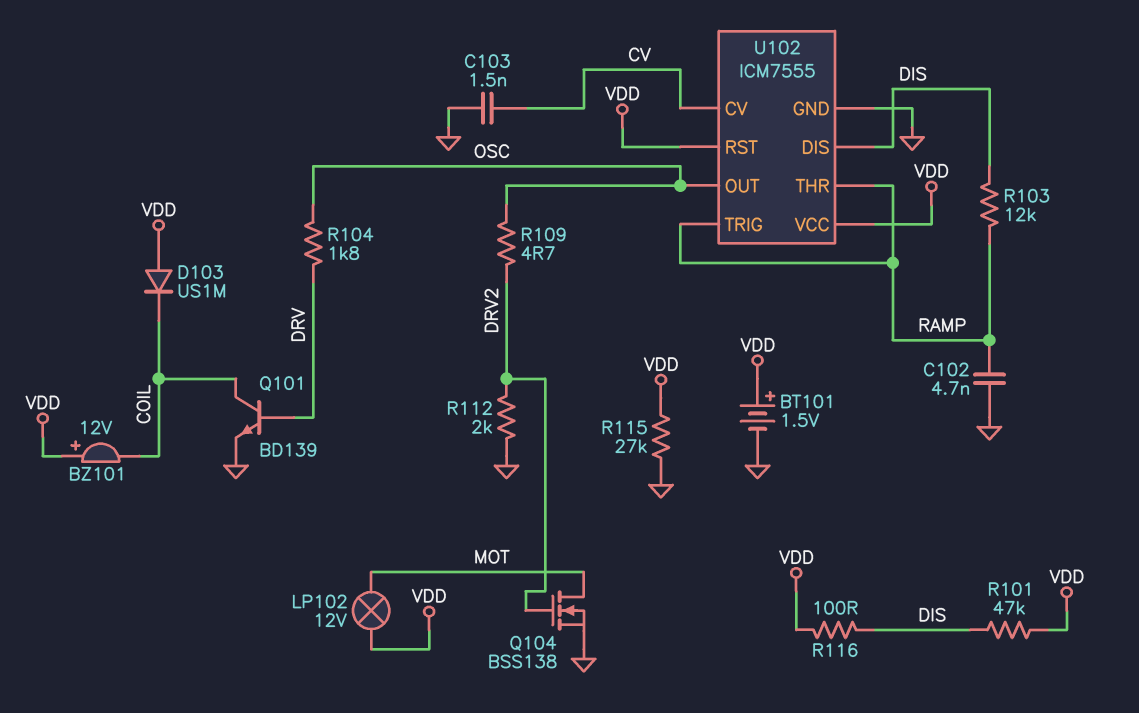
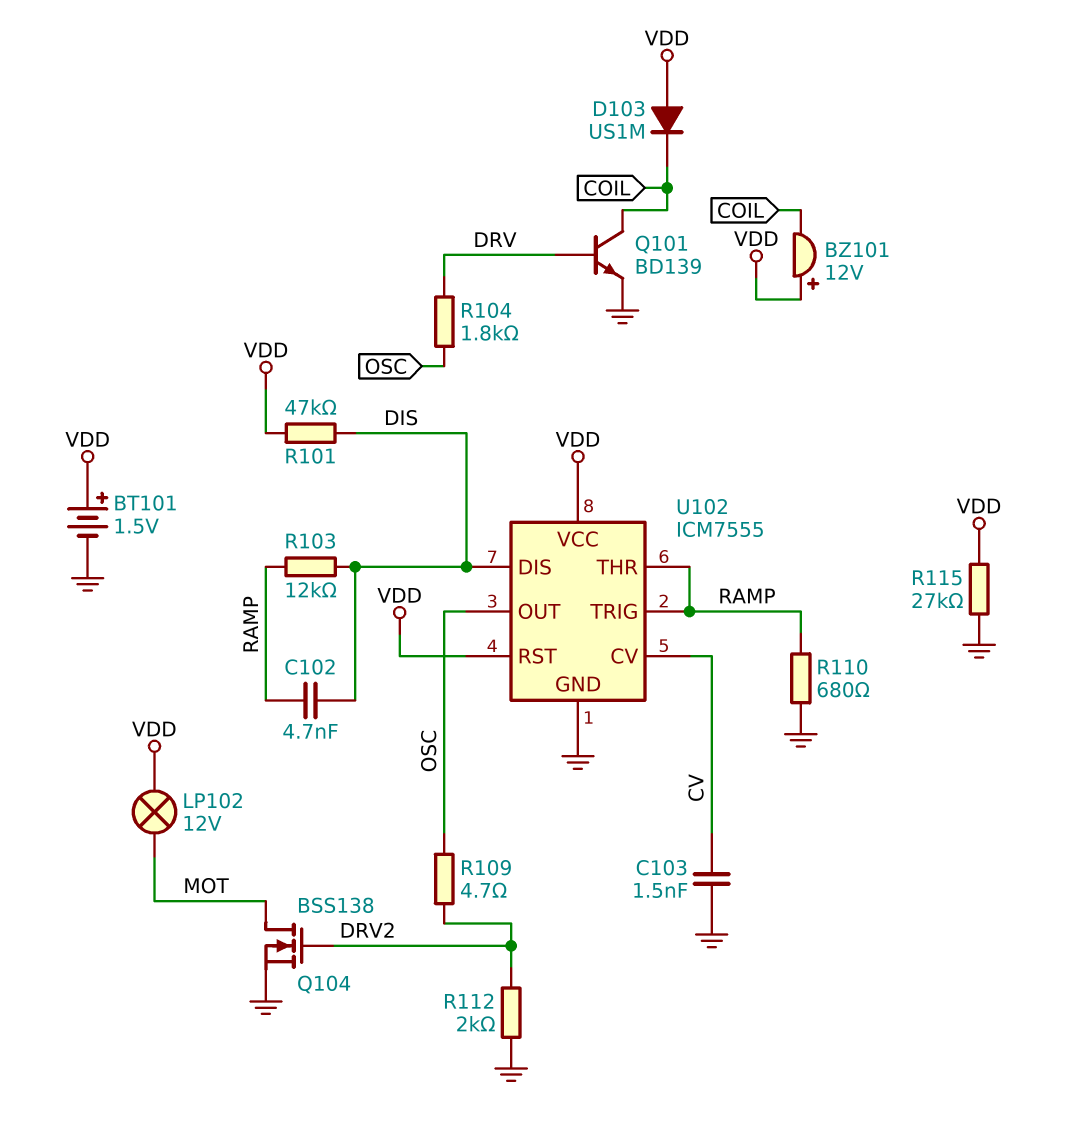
C102: 4.7nF (GND, RAMP) -> 4.7nF (DIS, RAMP)
R110: none -> 680 (GND, RAMP)
R116: 100 (DIS, VDD) -> none

